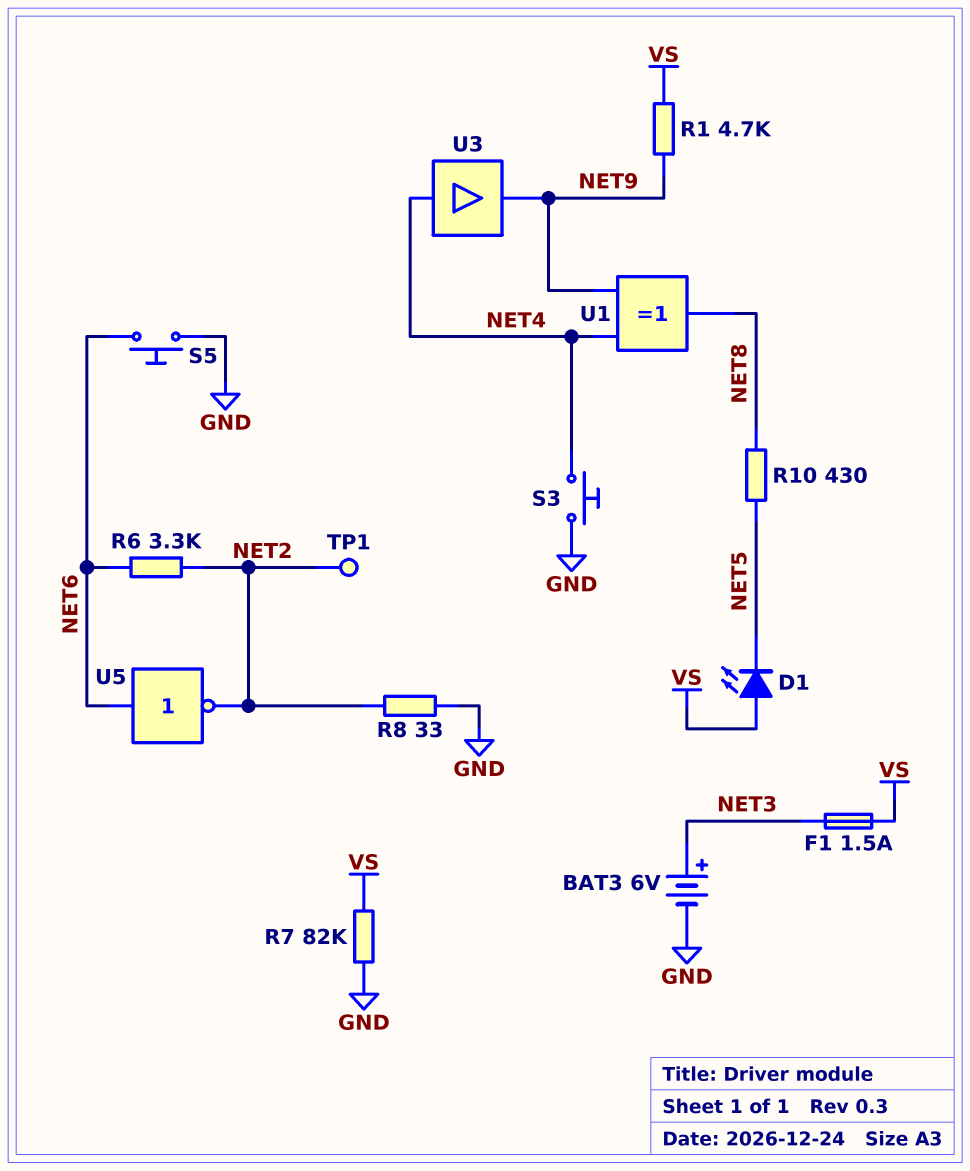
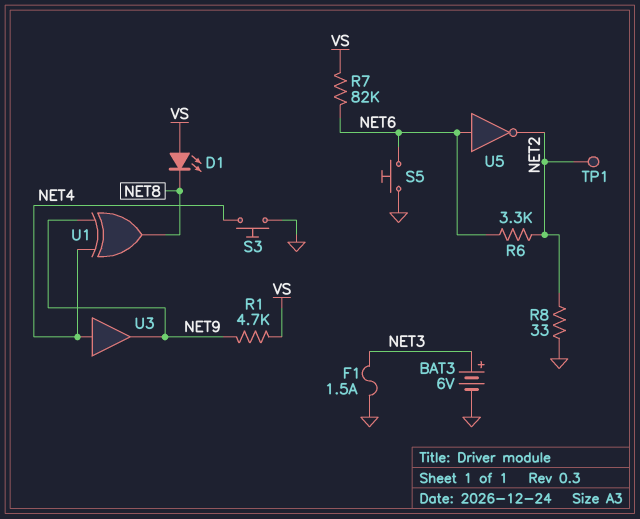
D1: LED (A VS, K NET5) -> LED (A VS, K NET8)
F1: 1.5A (NET3, VS) -> 1.5A (GND, NET3)
R7: 82k (GND, VS) -> 82k (NET6, VS)
R10: 430 (NET5, NET8) -> none

